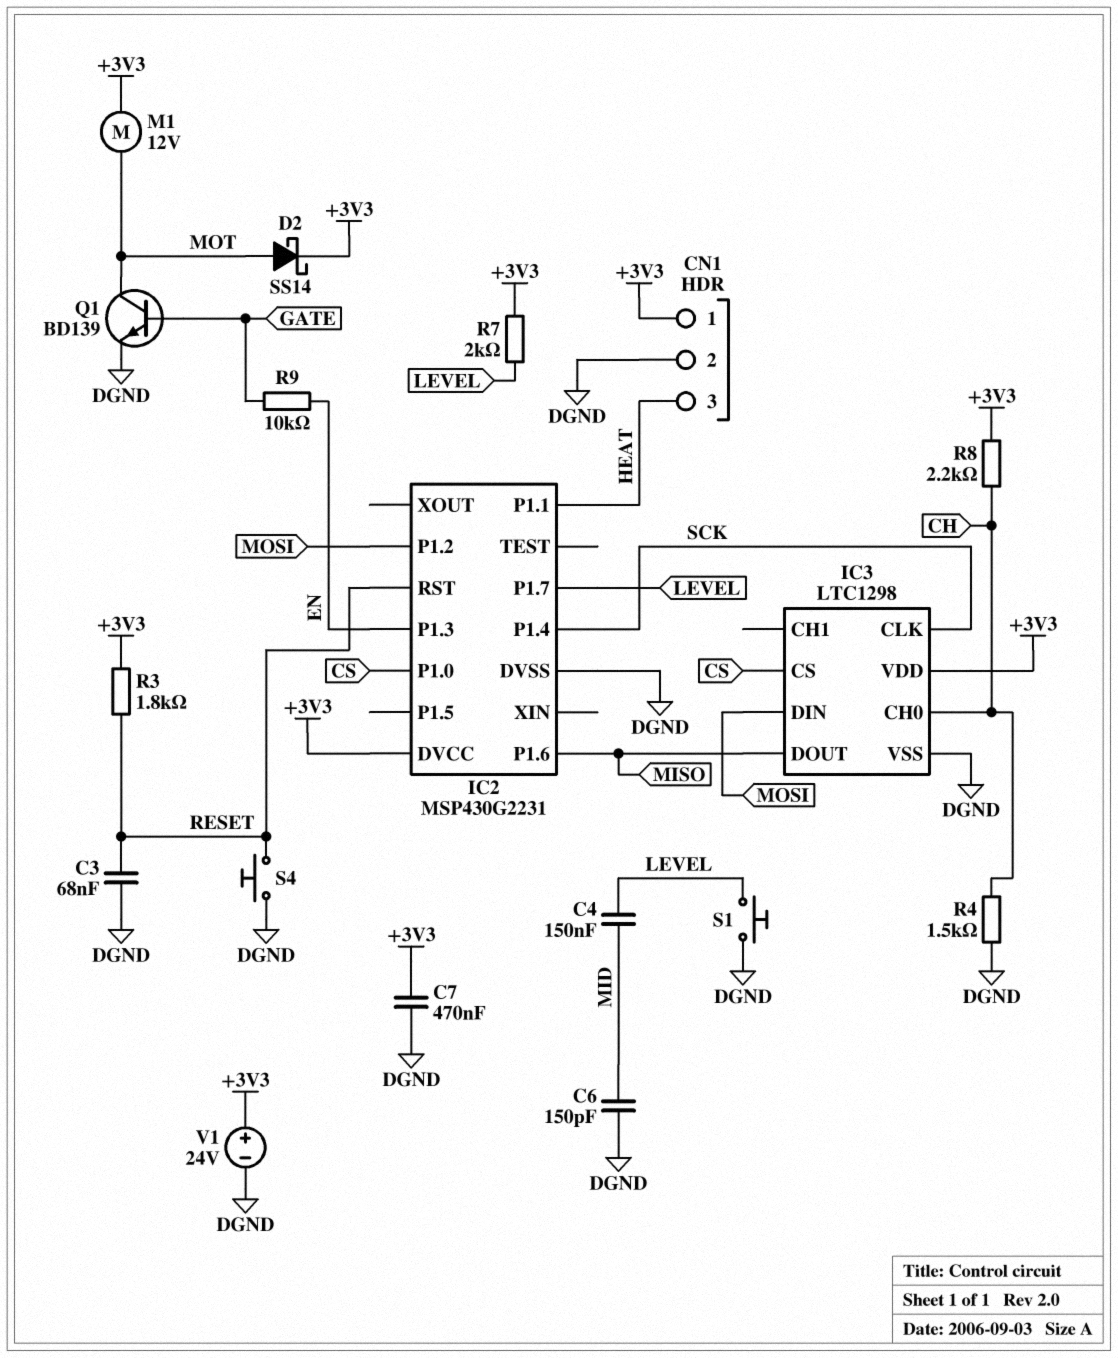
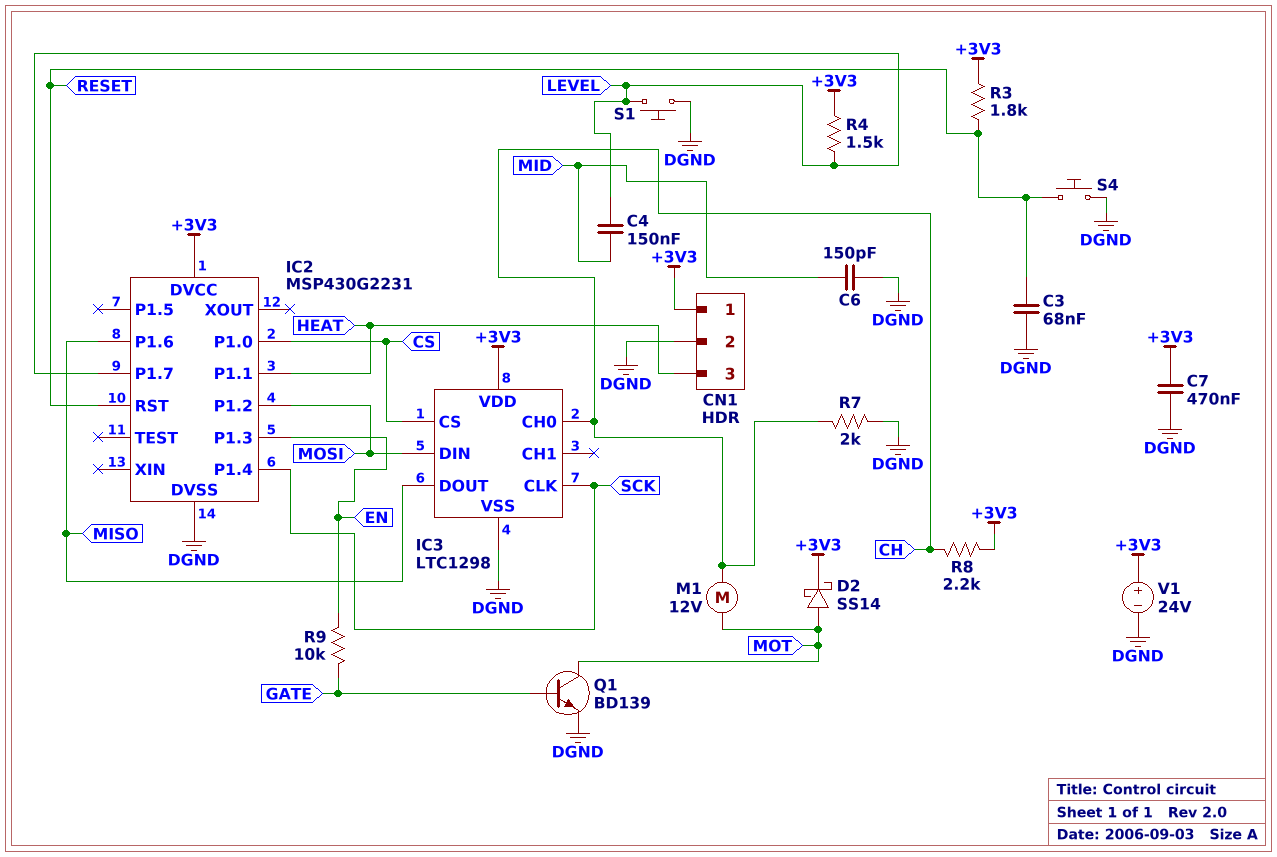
M1: motor 12V (+3V3, MOT) -> motor 12V (CH, MOT)
R4: 1.5k (CH, DGND) -> 1.5k (+3V3, LEVEL)
R7: 2k (+3V3, LEVEL) -> 2k (CH, DGND)

